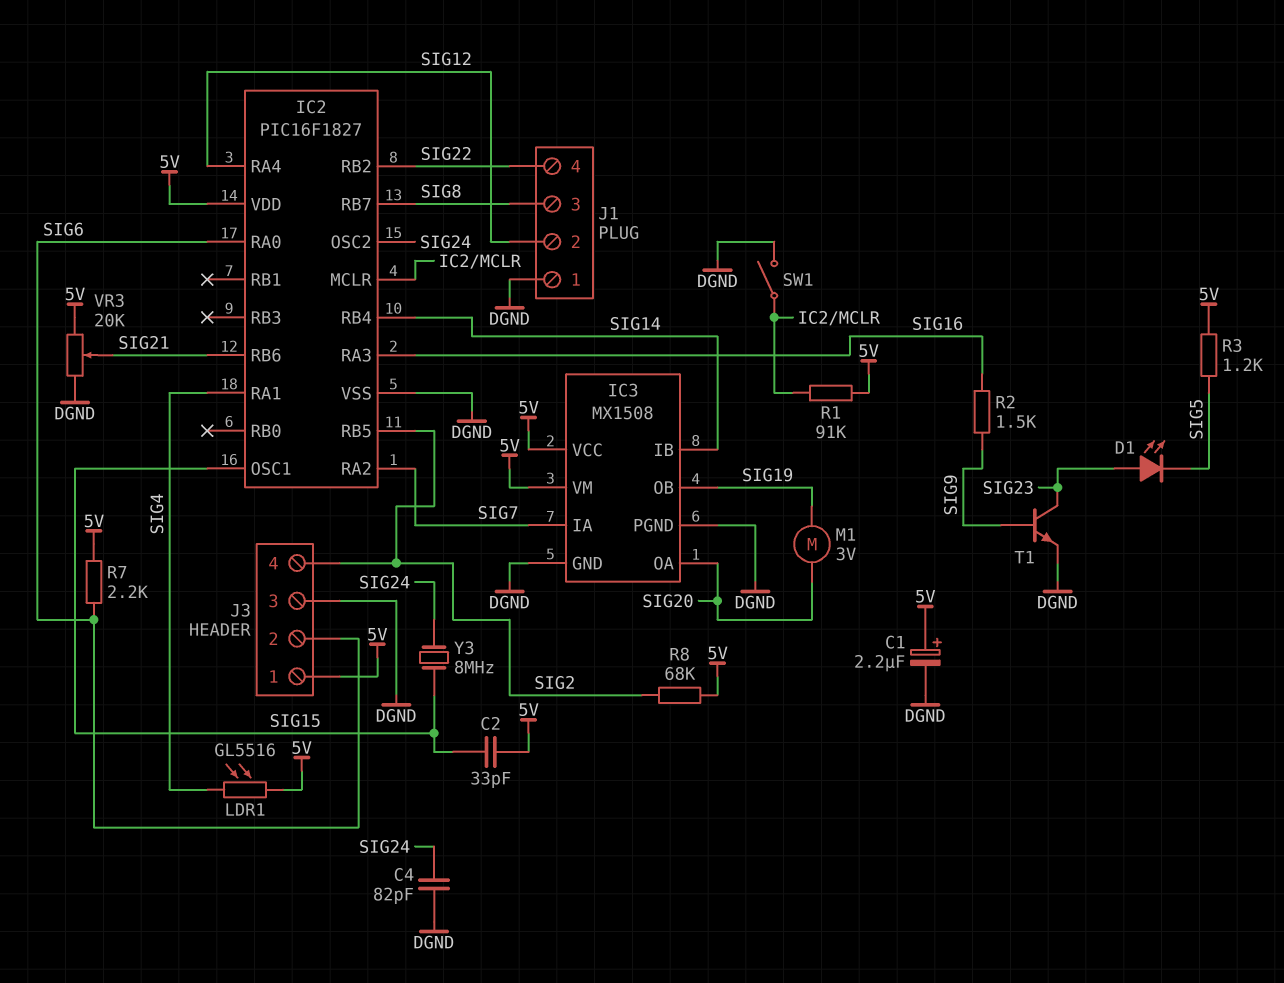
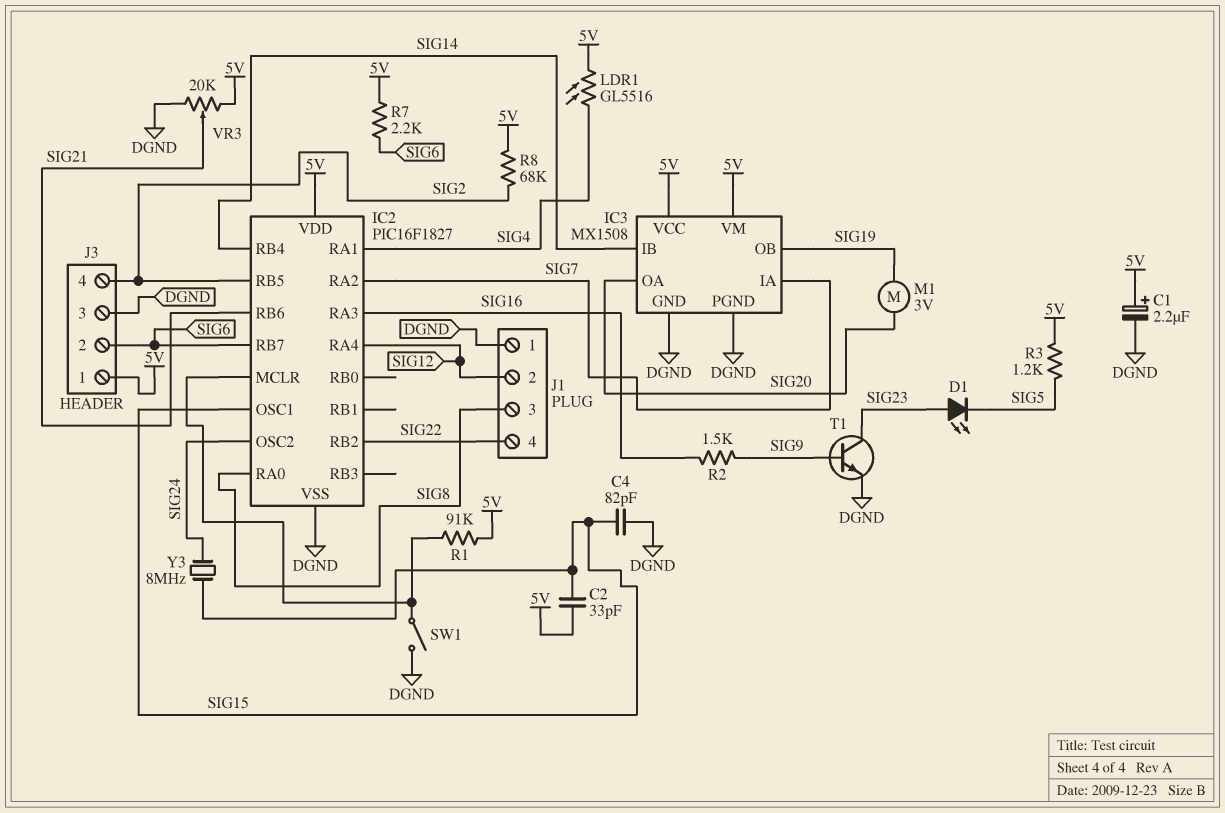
C4: 82pF (DGND, SIG24) -> 82pF (DGND, SIG15)
IC2 pin RA0: SIG6 -> SIG8
IC2 pin RB7: SIG8 -> SIG6

